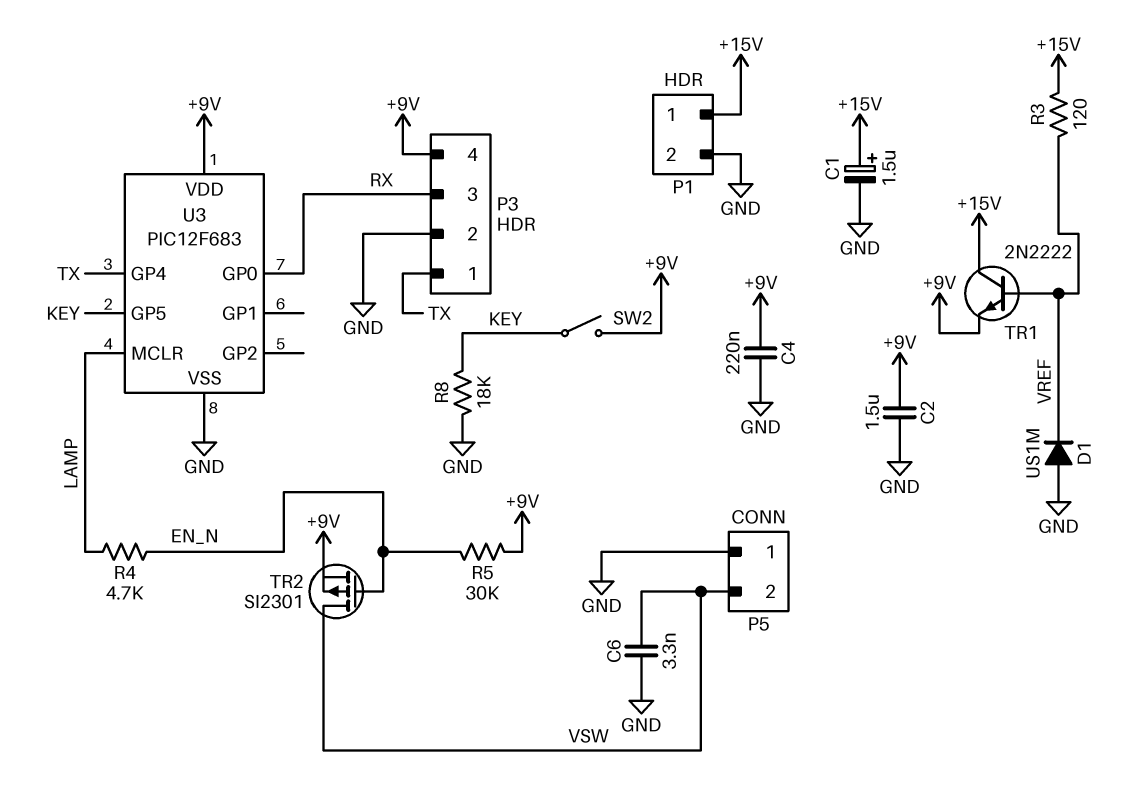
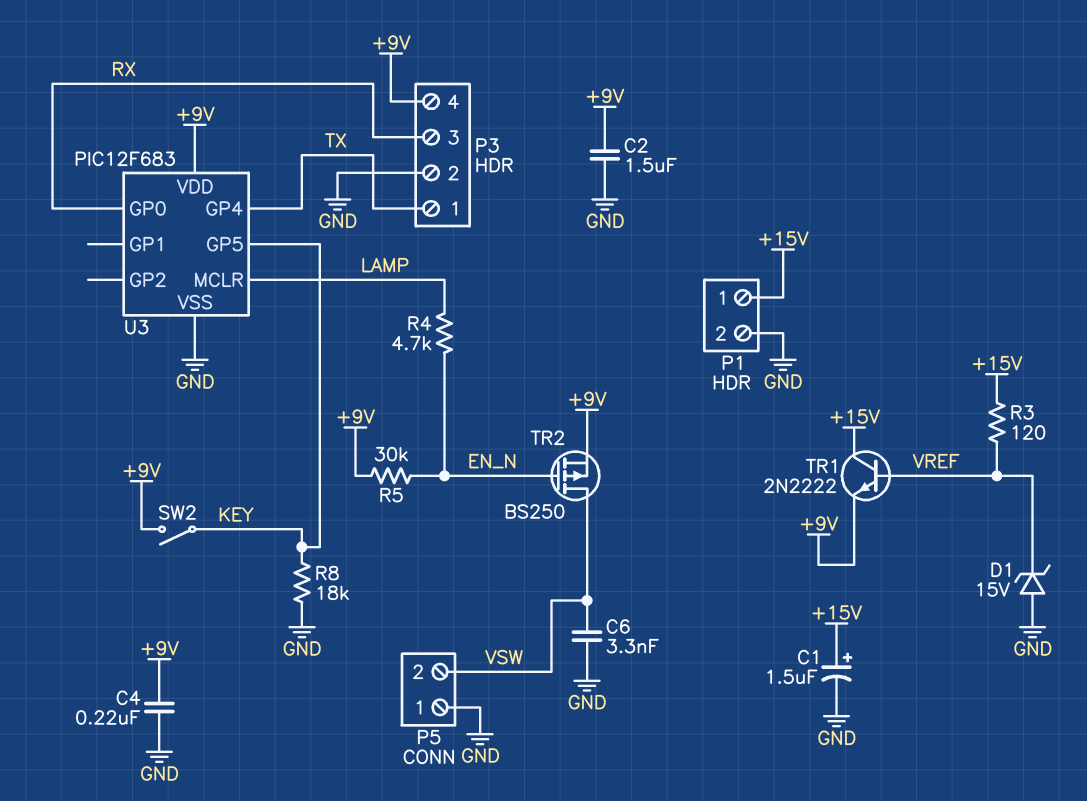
D1: diode US1M (A GND, K VREF) -> zener 15V (A GND, K VREF)
TR2: PMOS SI2301 (G EN_N, D VSW, S +9V) -> PMOS BS250 (G EN_N, D VSW, S +9V)

